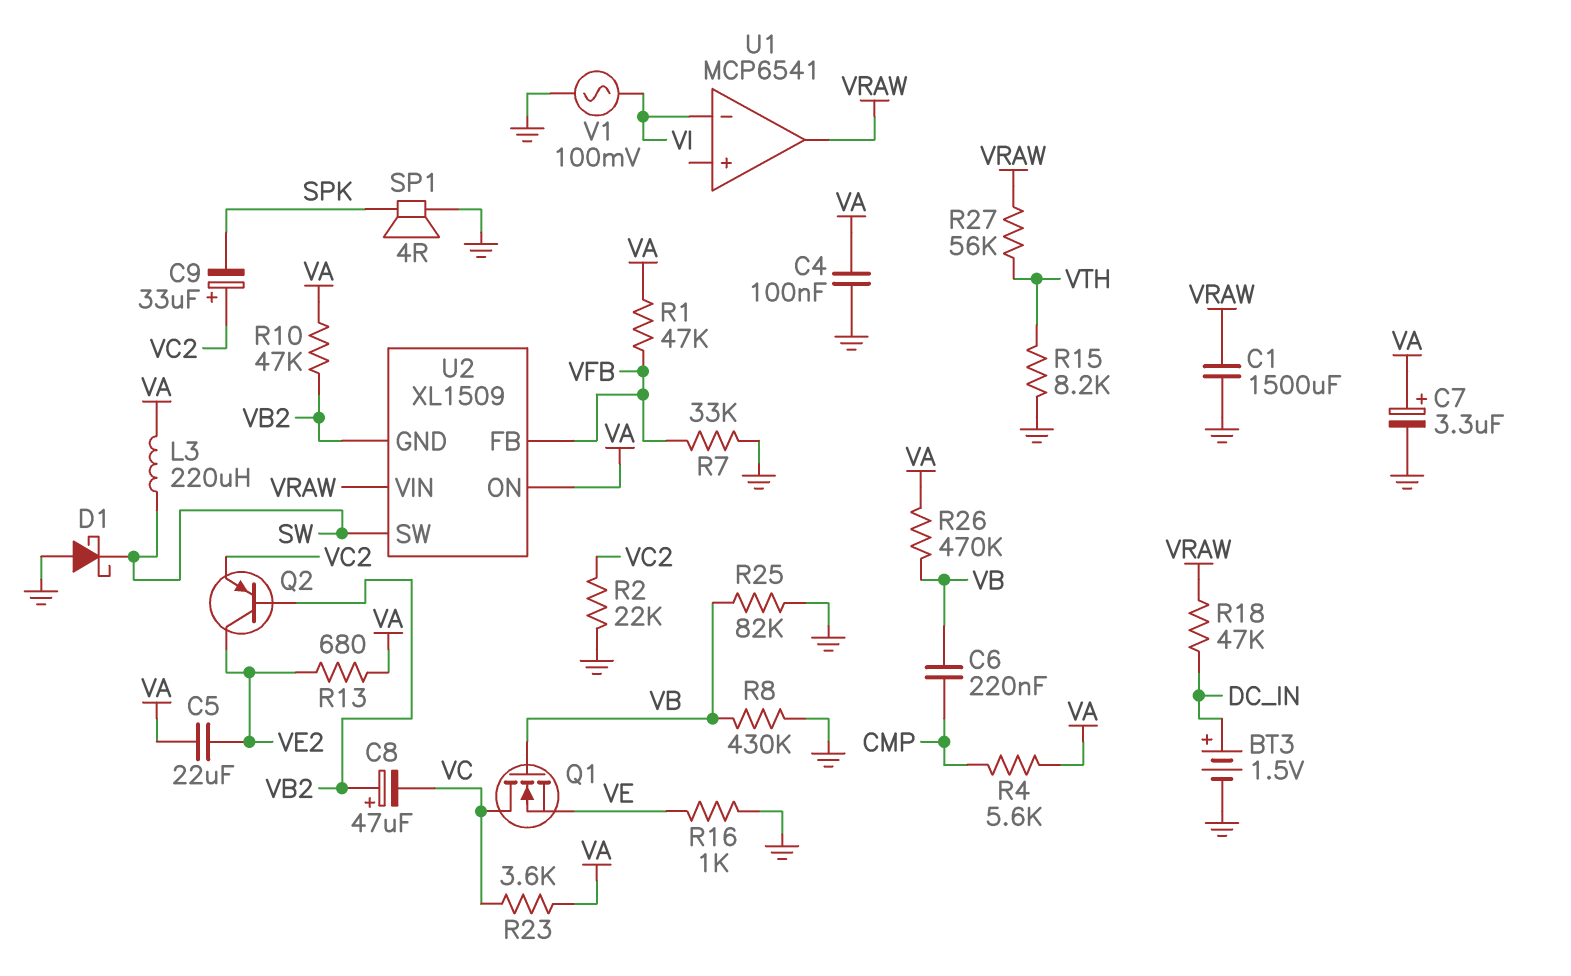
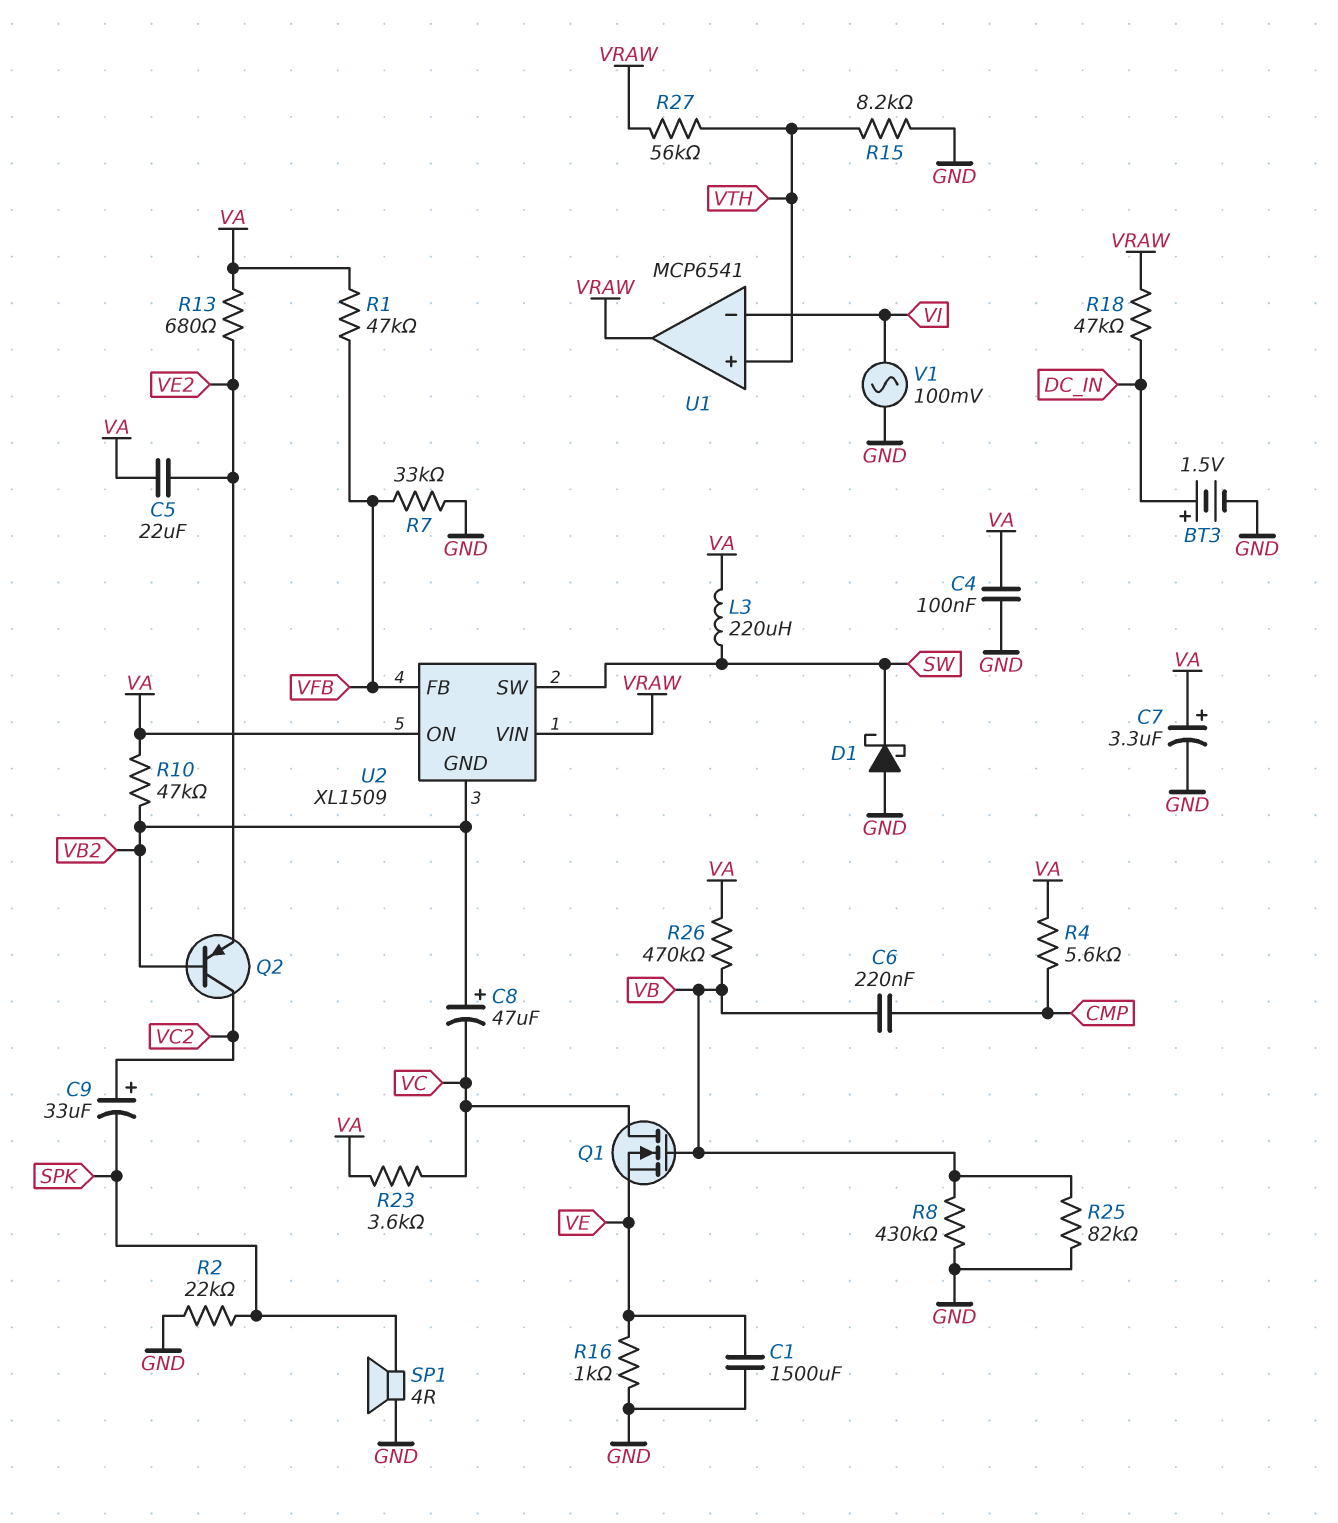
C1: 1500uF (GND, VRAW) -> 1500uF (GND, VE)
Q2: PNP (B VB2, C VE2, E VC2) -> PNP (B VB2, C VC2, E VE2)
R2: 22k (GND, VC2) -> 22k (GND, SPK)
U1 pin in+: none -> VTH

